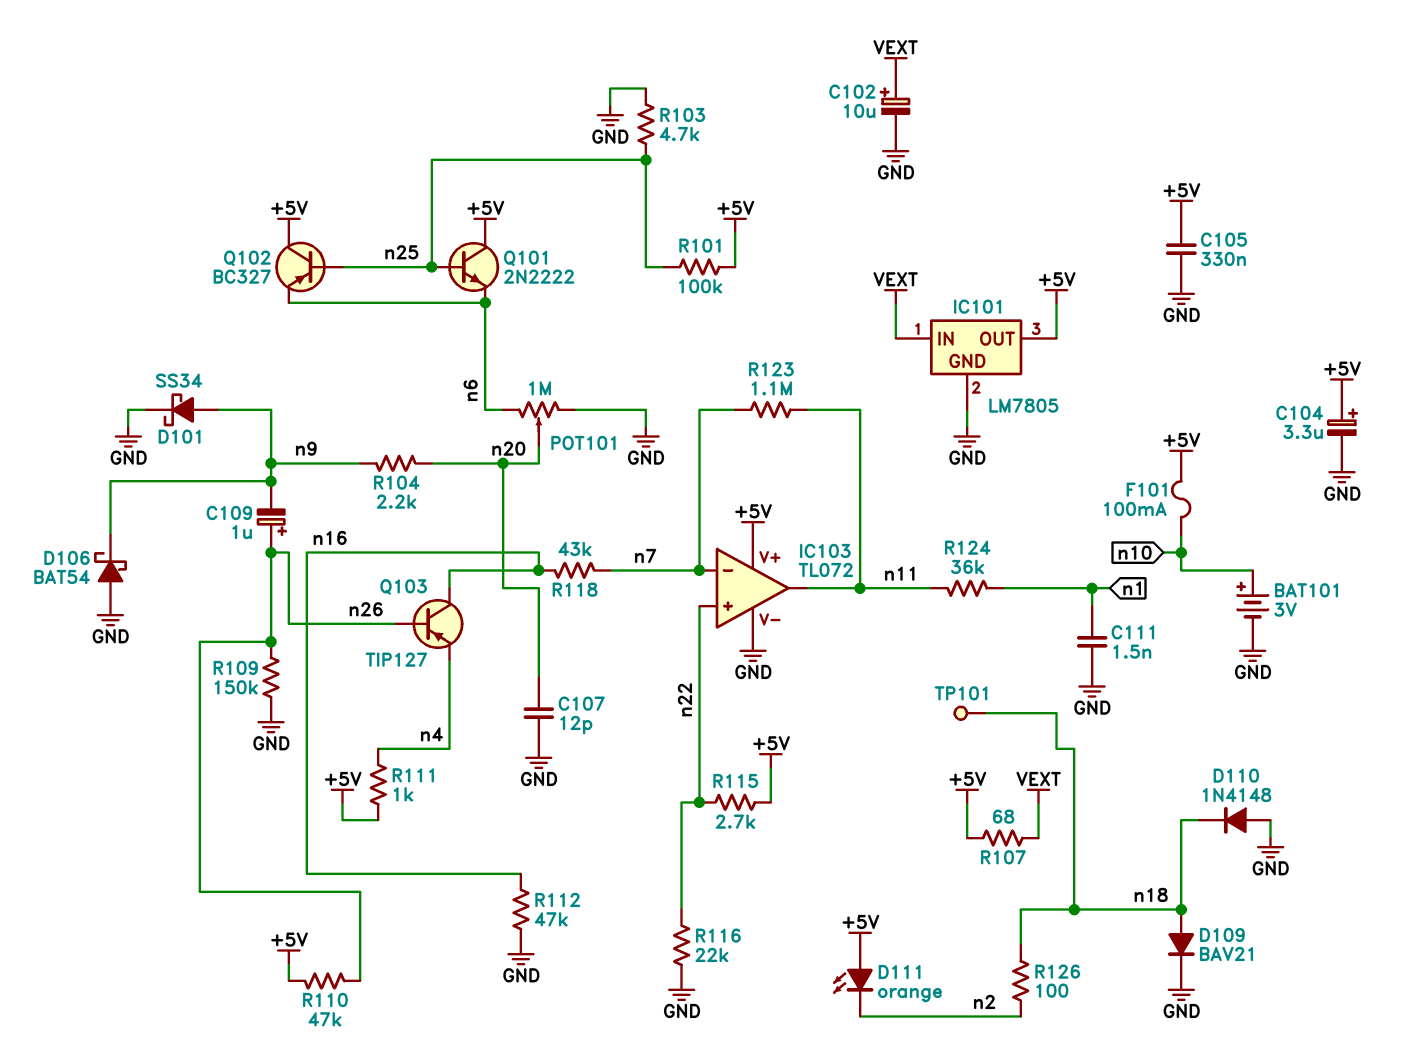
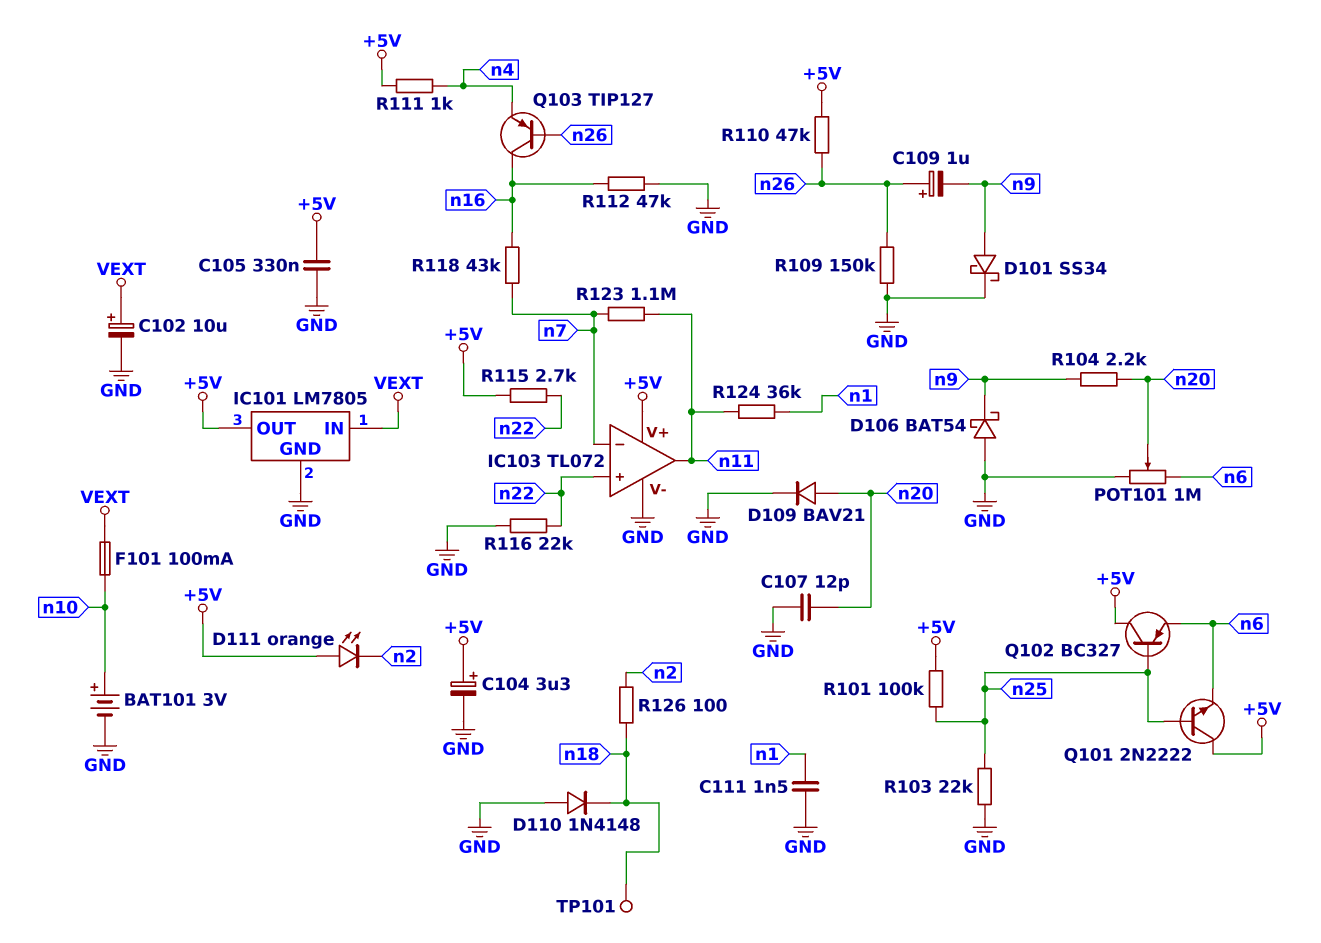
D109: diode BAV21 (A n18, K GND) -> diode BAV21 (A n20, K GND)
F101: 100mA (+5V, n10) -> 100mA (VEXT, n10)
R103: 4.7k (GND, n25) -> 22k (GND, n25)
R107: 68 (+5V, VEXT) -> none

